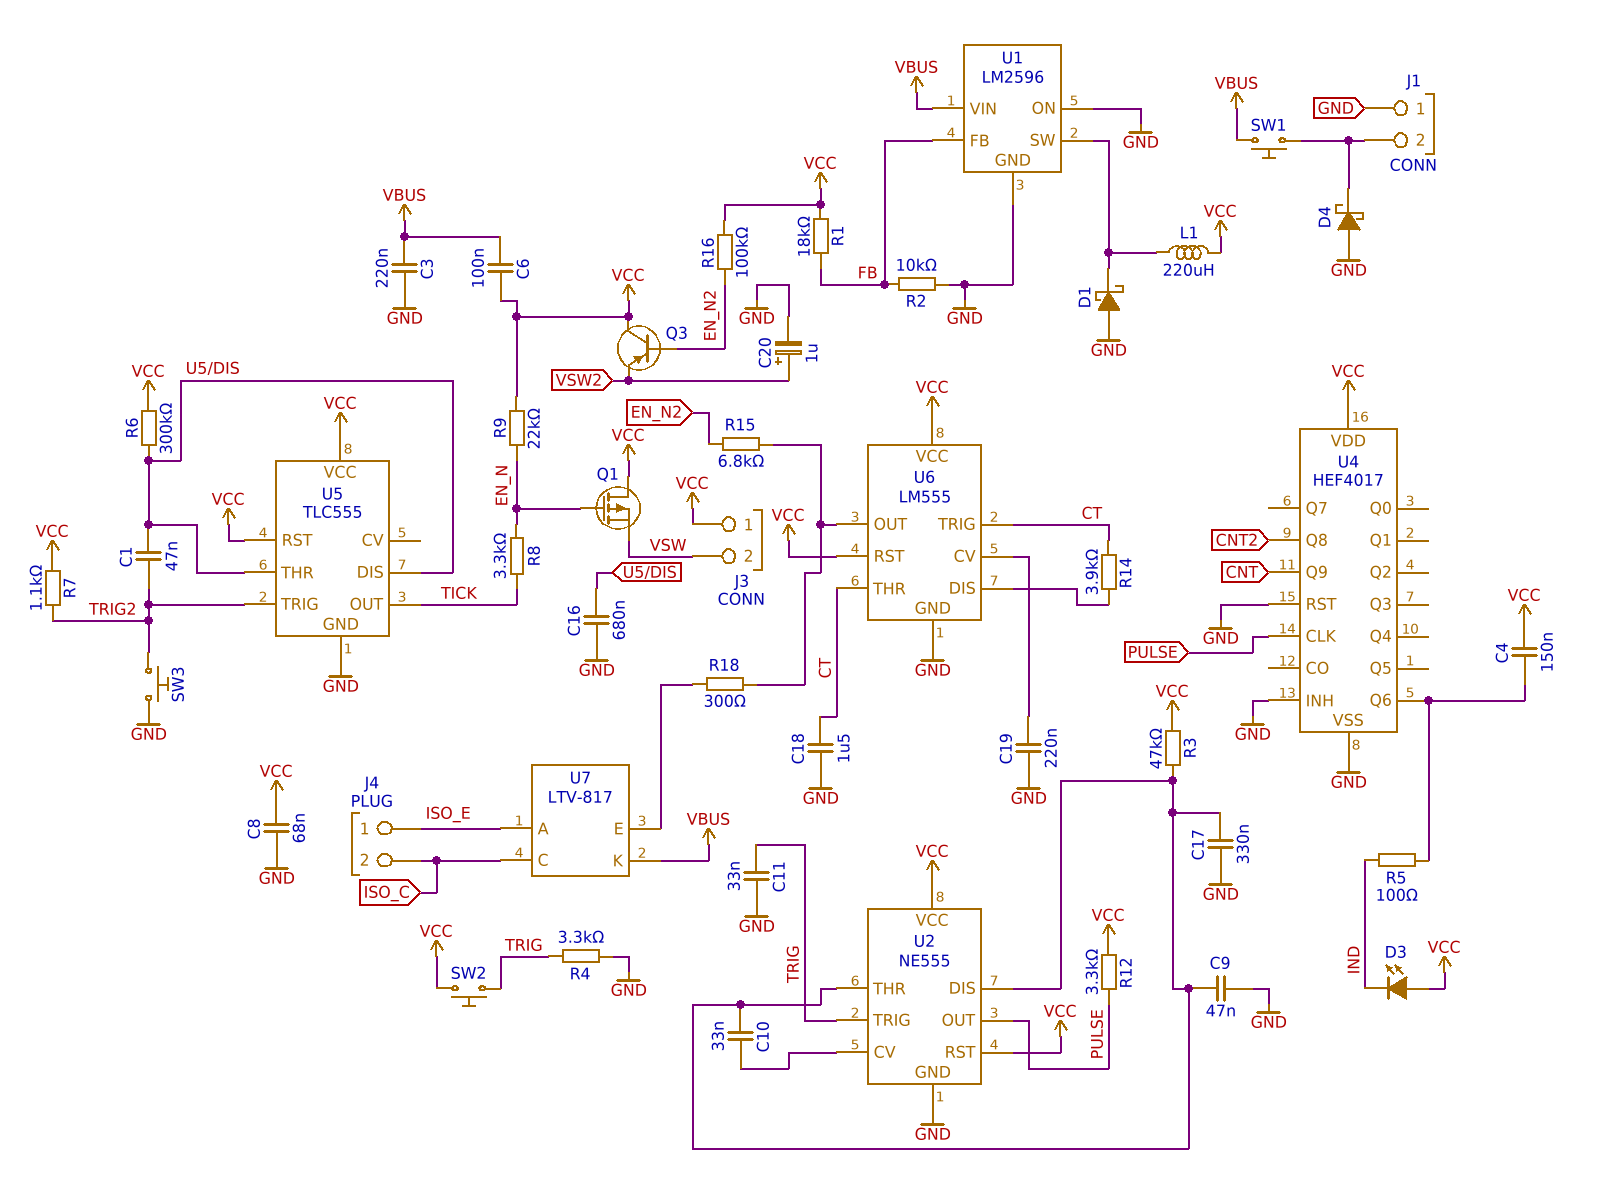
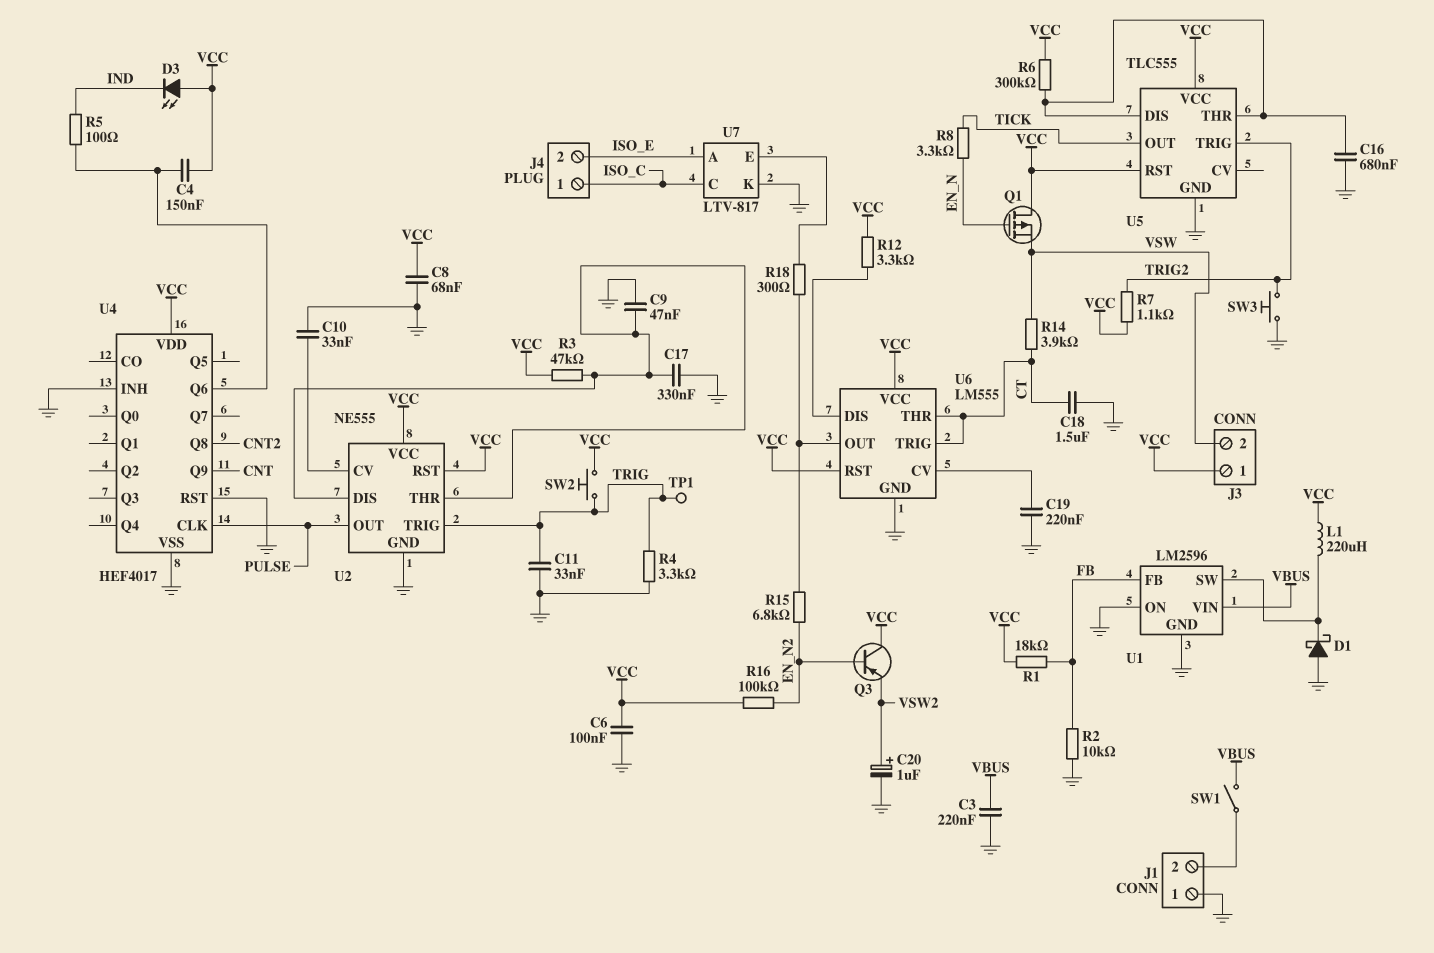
C1: 47nF (TRIG2, U5/DIS) -> none
C6: 100nF (VBUS, VCC) -> 100nF (GND, VCC)
C10: 33nF (U2/CV, U2/DIS) -> 33nF (GND, U2/CV)
D4: schottky (A GND, K J1/2) -> none
J4 pin 1: ISO_E -> ISO_C
J4 pin 2: ISO_C -> ISO_E
R9: 22k (EN_N, VCC) -> none
R12: 3.3k (PULSE, VCC) -> 3.3k (U6/DIS, VCC)
R14: 3.9k (CT, U6/DIS) -> 3.9k (CT, VSW)
SW1: button (J1/2, VBUS) -> switch (J1/2, VBUS)
TP1: none -> test point (TRIG)
U7 pin K: VBUS -> GND

